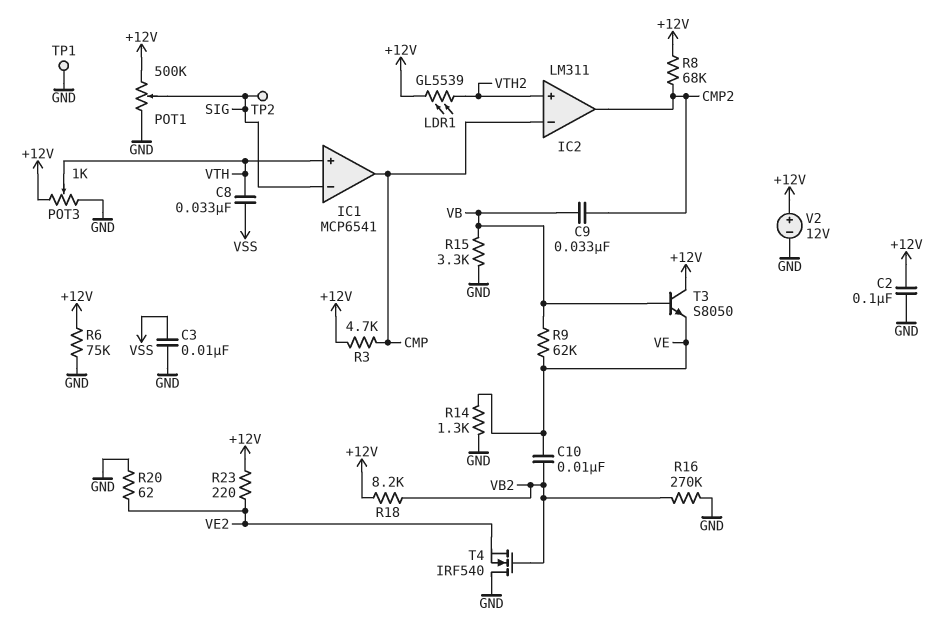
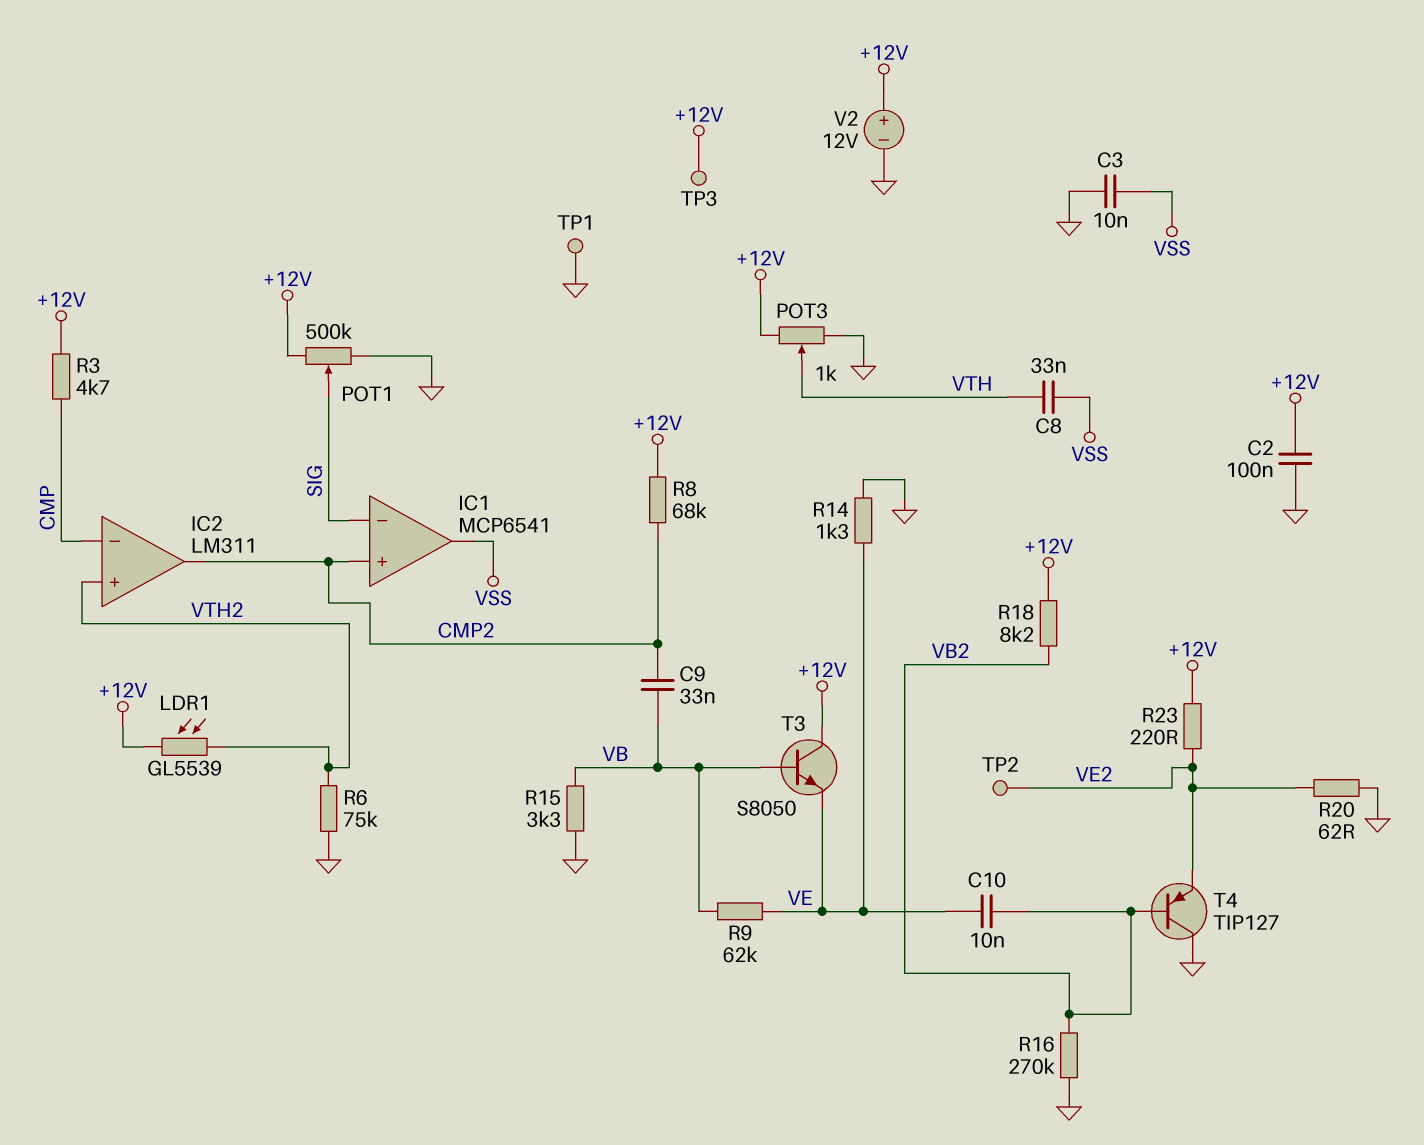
IC1 pin in+: VTH -> CMP2
IC1 pin out: CMP -> VSS
R6: 75k (+12V, GND) -> 75k (GND, VTH2)
T4: NMOS IRF540 (G VB2, D GND, S VE2) -> PNP TIP127 (B VB2, C GND, E VE2)
TP2: test point (SIG) -> test point (VE2)
TP3: none -> test point (+12V)

